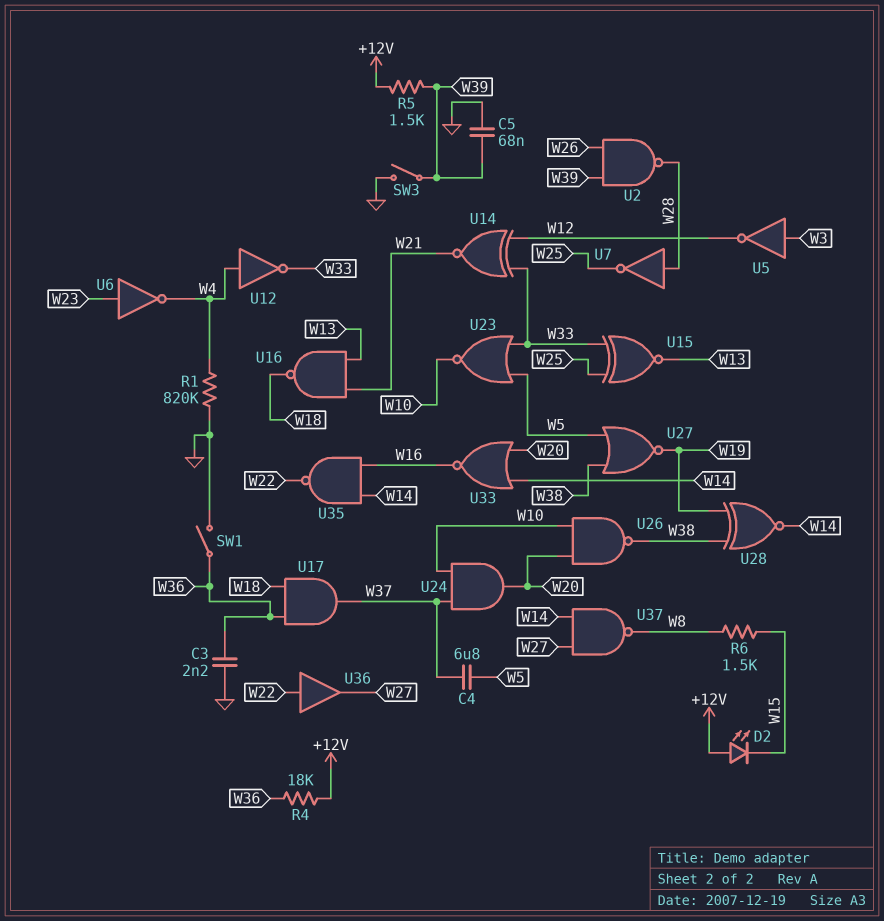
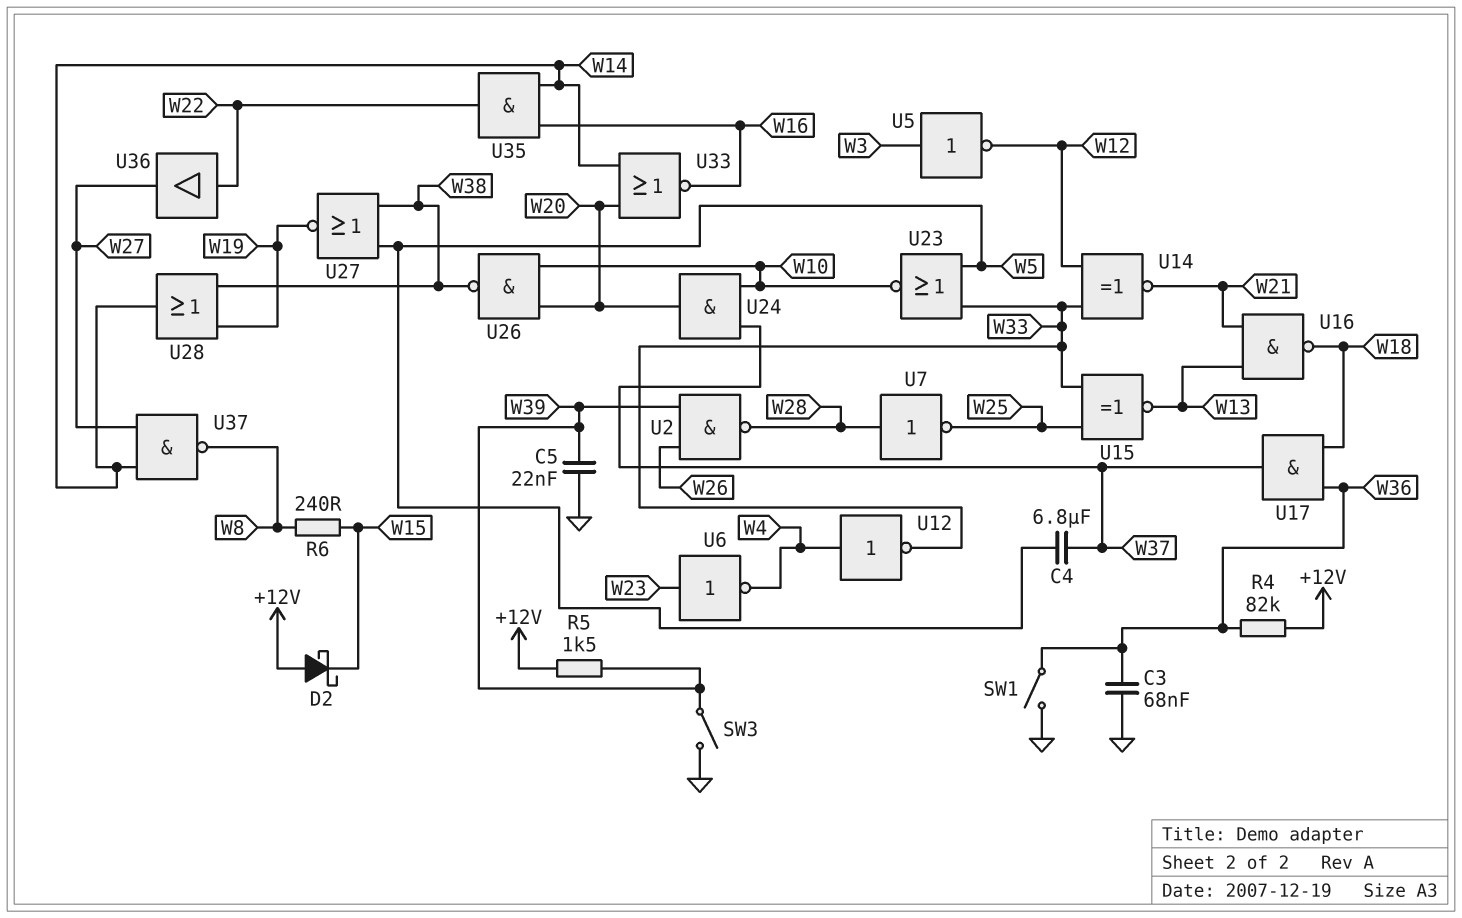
C3: 2.2nF (GND, W36) -> 68nF (GND, W36)
C5: 68nF (GND, W39) -> 22nF (GND, W39)
D2: LED (A +12V, K W15) -> schottky (A +12V, K W15)
R1: 820k (GND, W4) -> none
R4: 18k (+12V, W36) -> 82k (+12V, W36)
R6: 1.5k (W8, W15) -> 240 (W8, W15)
U28: XNOR (in W19, in W38, out W14) -> OR (in W19, in W38, out W14)
U35: NAND (in W14, in W16, out W22) -> AND (in W14, in W16, out W22)

